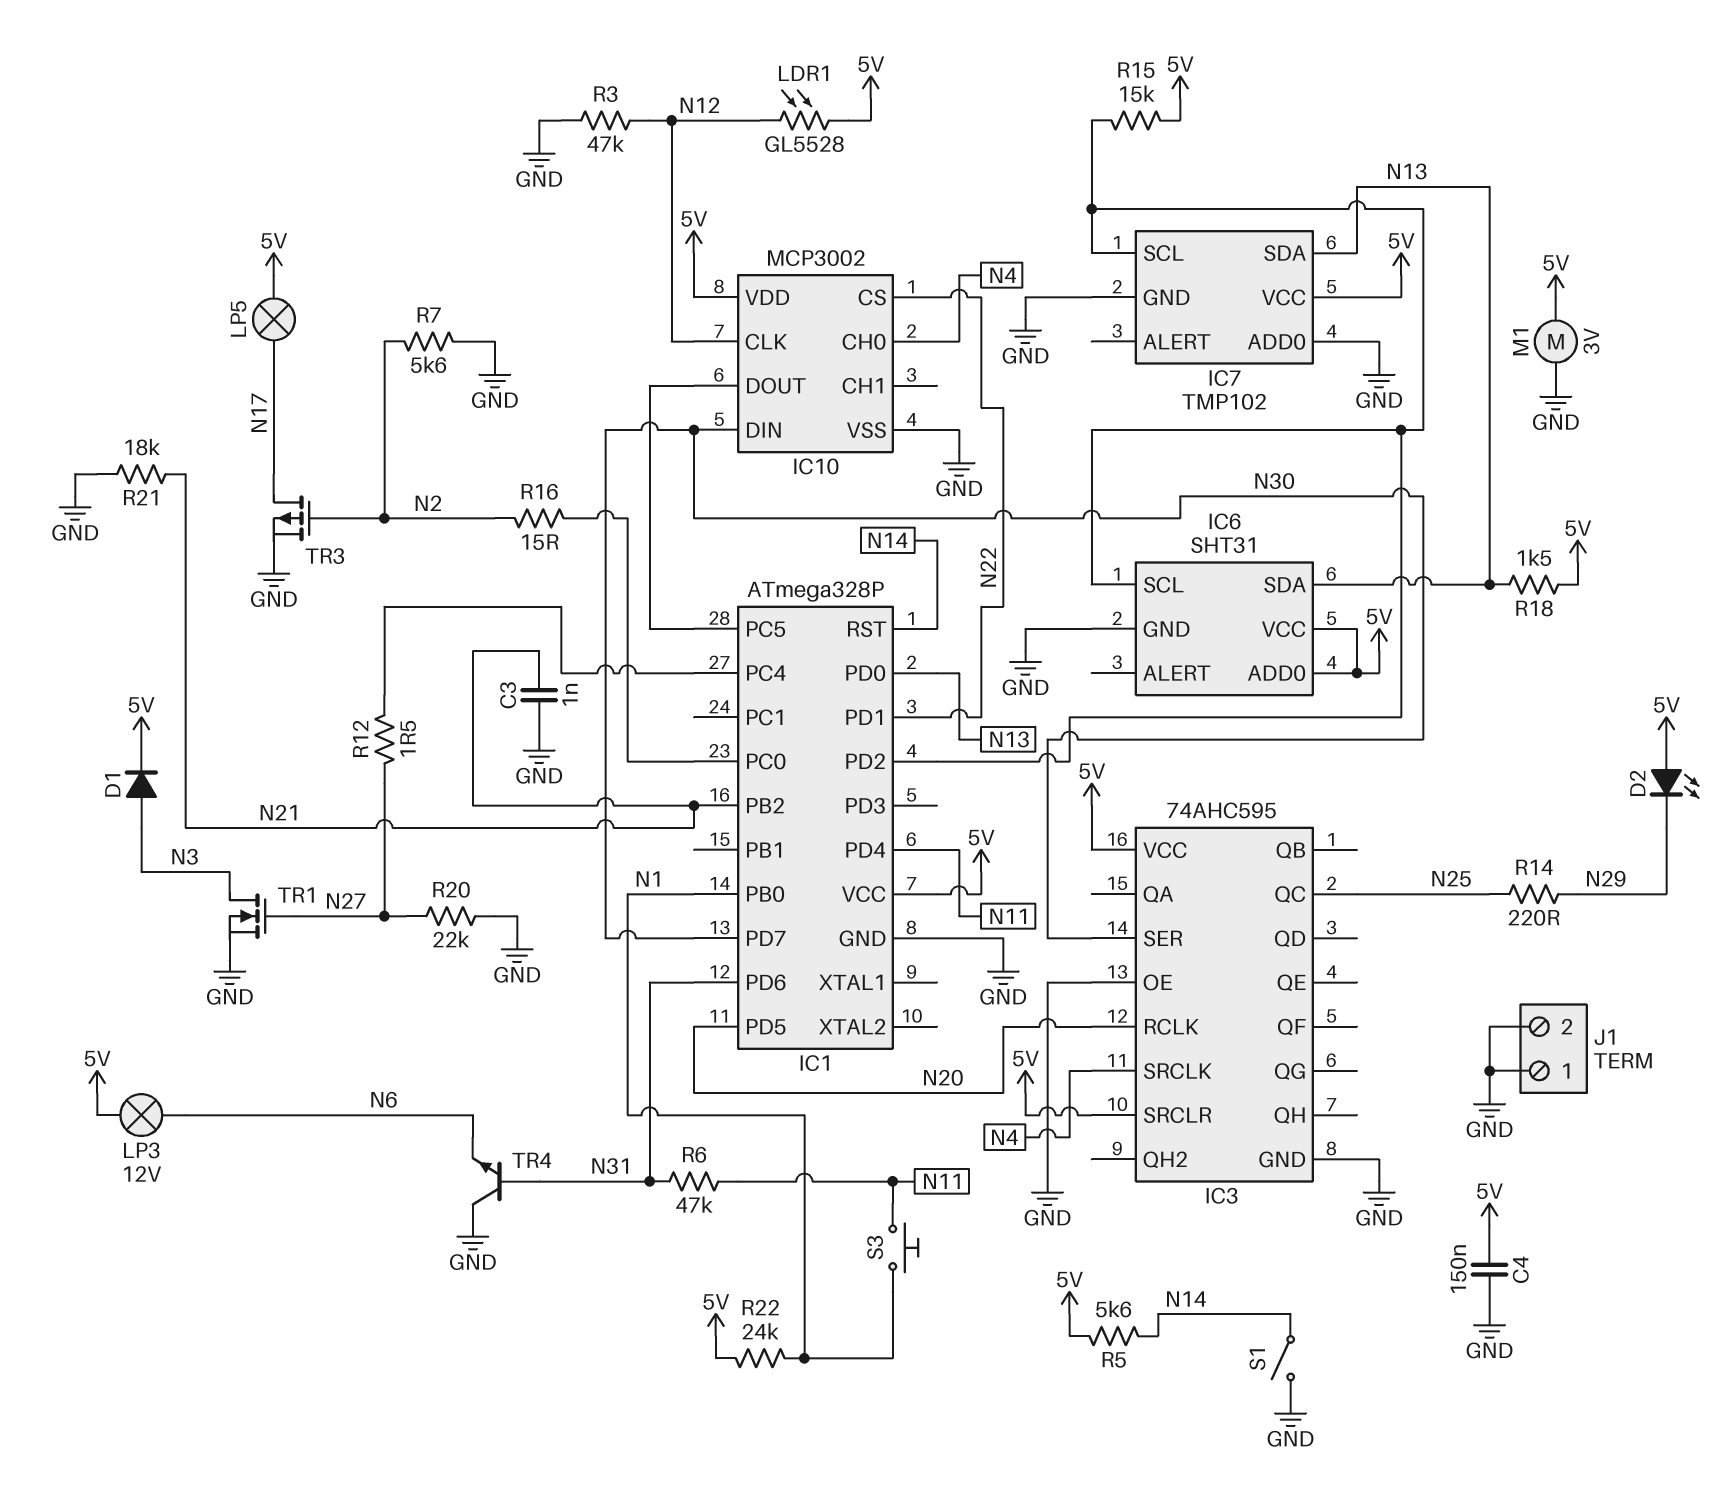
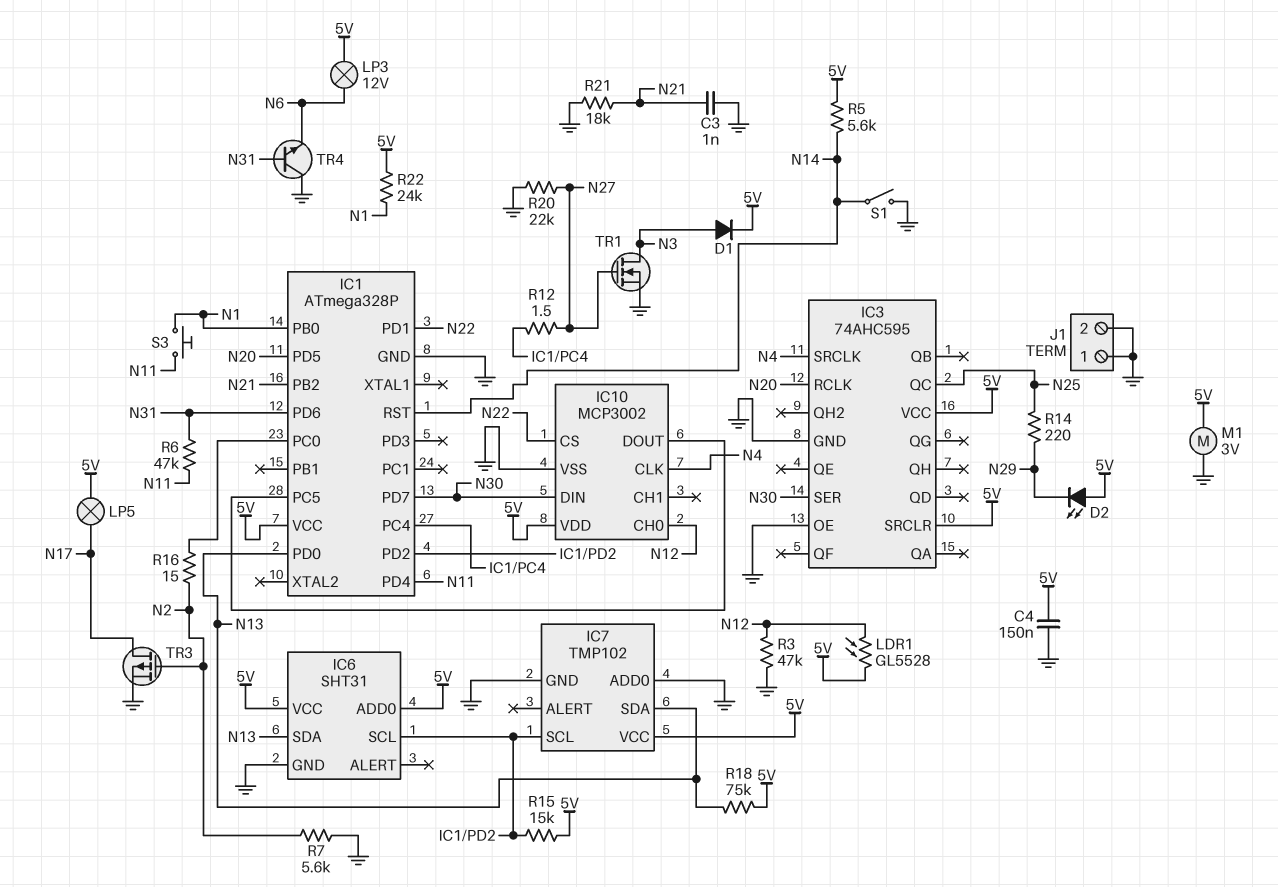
IC10 pin CH0: N4 -> N12
IC10 pin CLK: N12 -> N4
R18: 1.5k (5V, N13) -> 75k (5V, N13)

